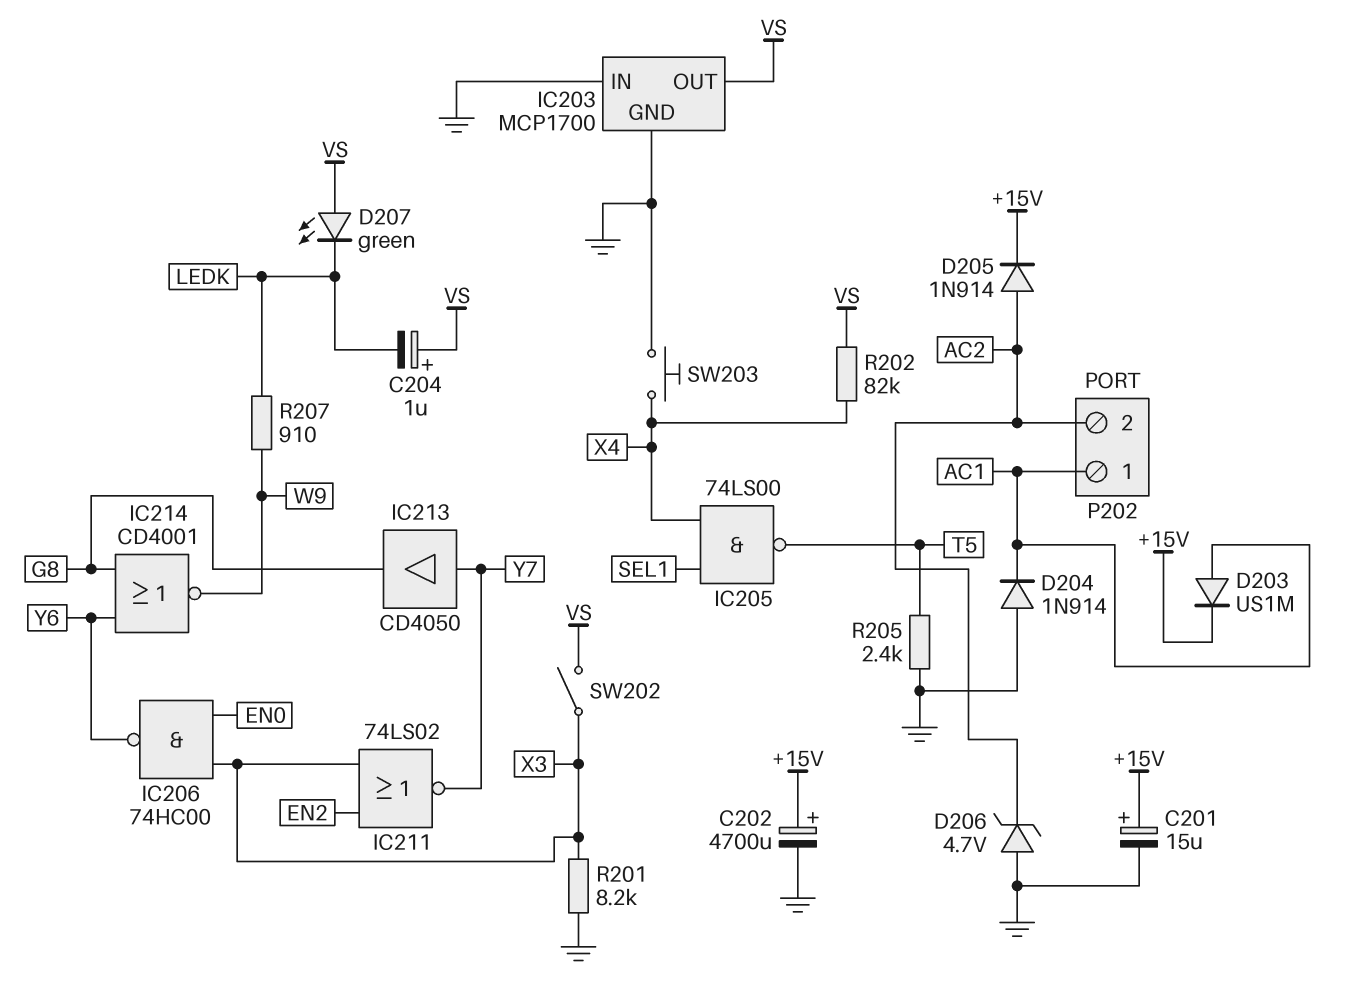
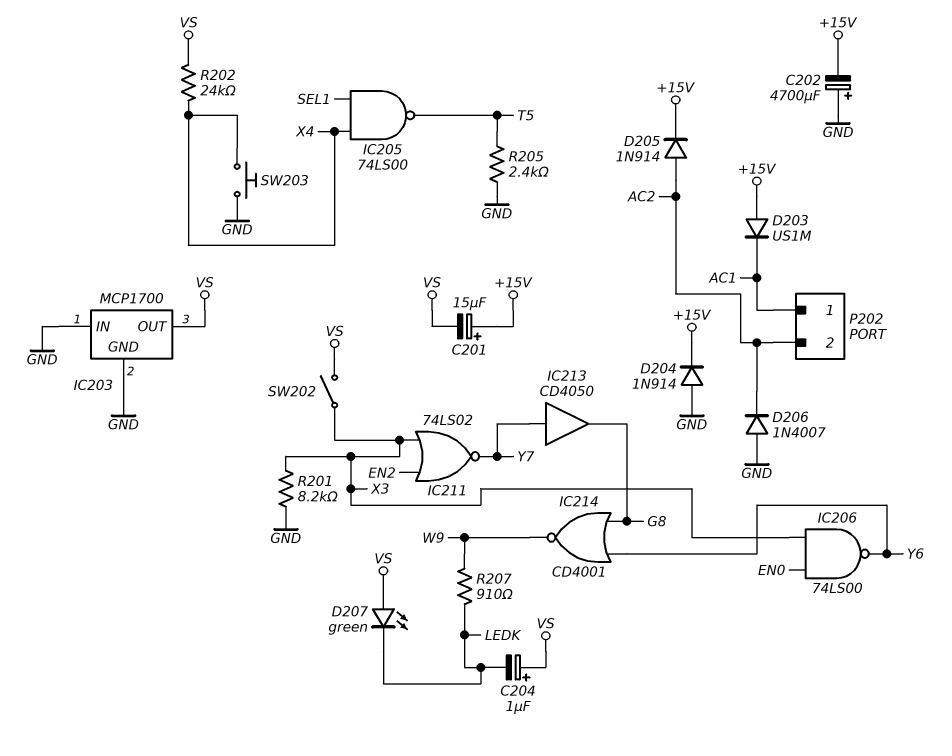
C201: 15uF (plus +15V, minus GND) -> 15uF (plus +15V, minus VS)
C202: 4700uF (plus +15V, minus GND) -> 4700uF (plus GND, minus +15V)
D203: diode US1M (A AC1, K +15V) -> diode US1M (A +15V, K AC1)
D204: diode 1N914 (A GND, K AC1) -> diode 1N914 (A GND, K +15V)
D206: zener 4.7V (A GND, K AC2) -> diode 1N4007 (A GND, K AC2)
IC206: NAND 74HC00 (in EN0, in X3, out Y6) -> NAND 74LS00 (in EN0, in X3, out Y6)
R202: 82k (VS, X4) -> 24k (VS, X4)

